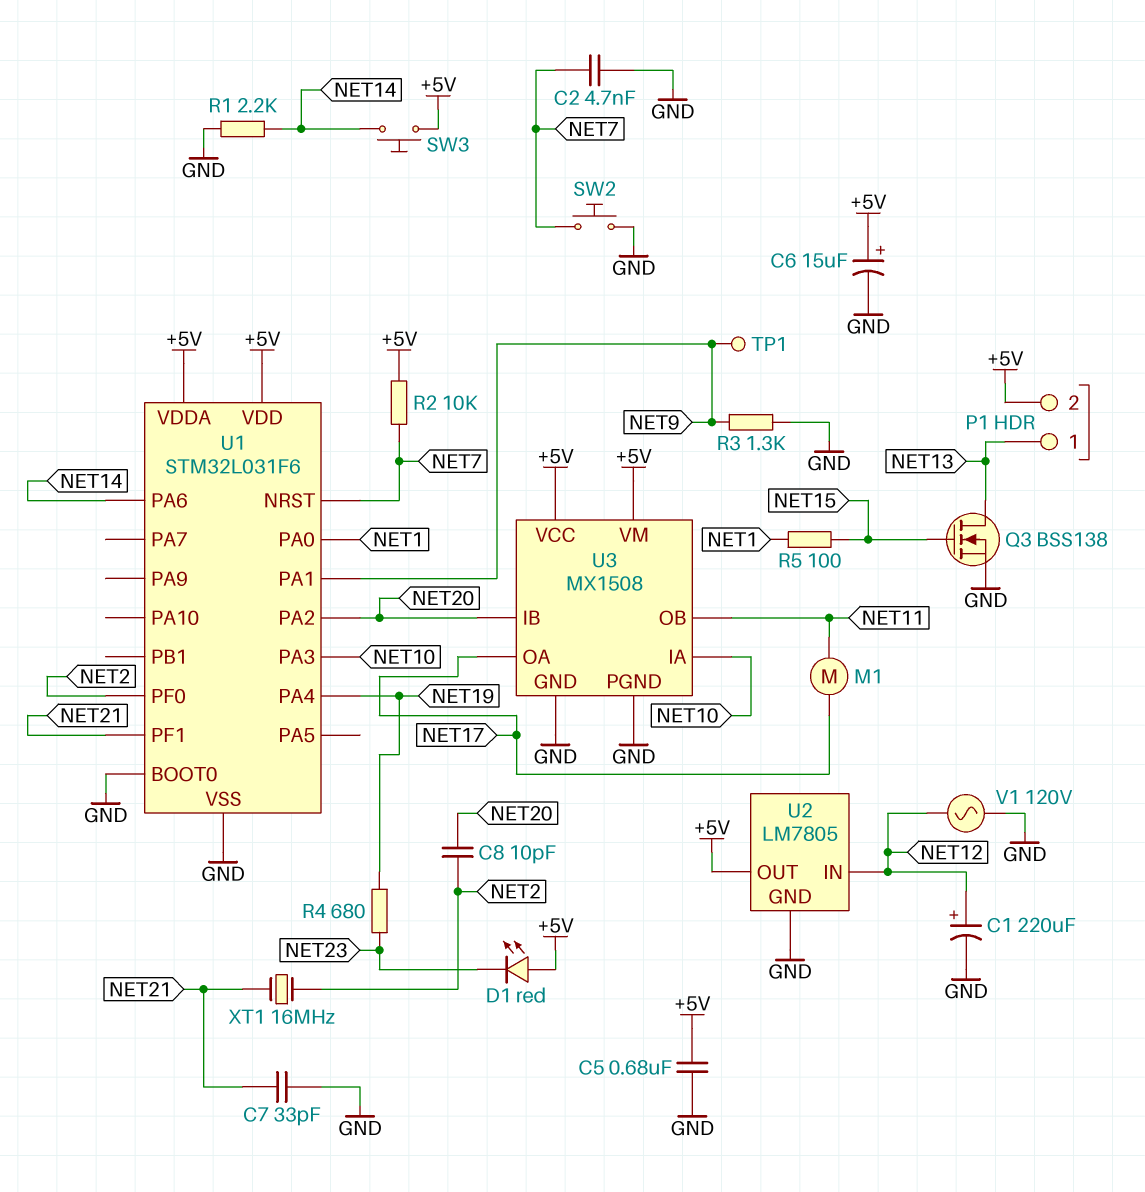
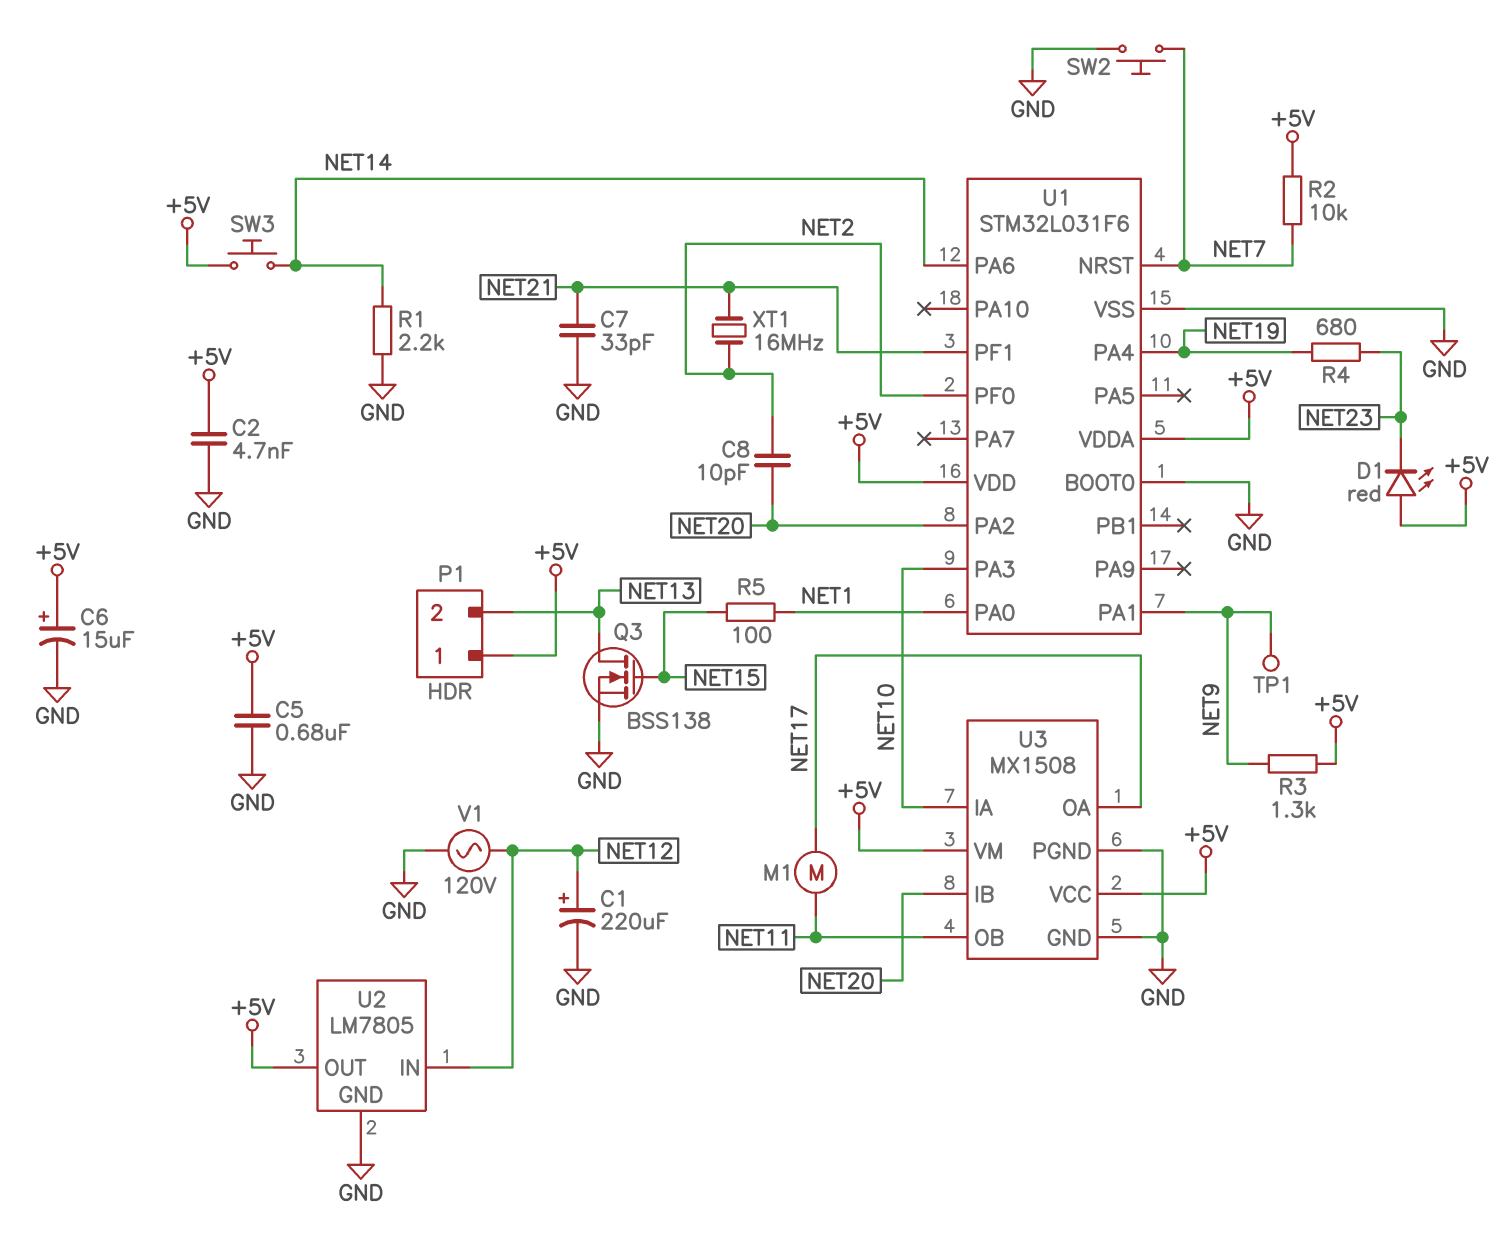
C2: 4.7nF (GND, NET7) -> 4.7nF (+5V, GND)
P1 pin 1: NET13 -> +5V
P1 pin 2: +5V -> NET13
R3: 1.3k (GND, NET9) -> 1.3k (+5V, NET9)

